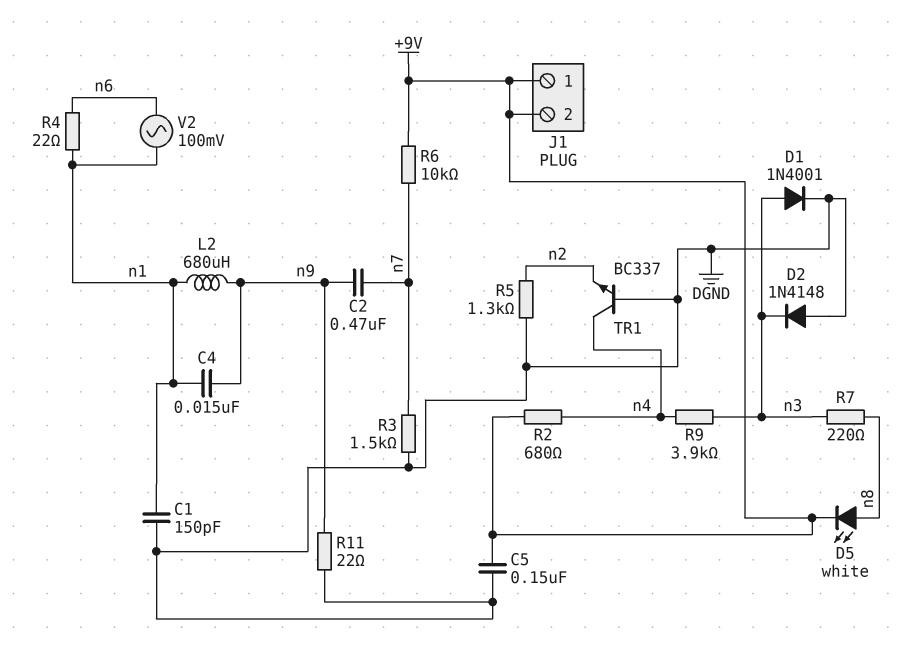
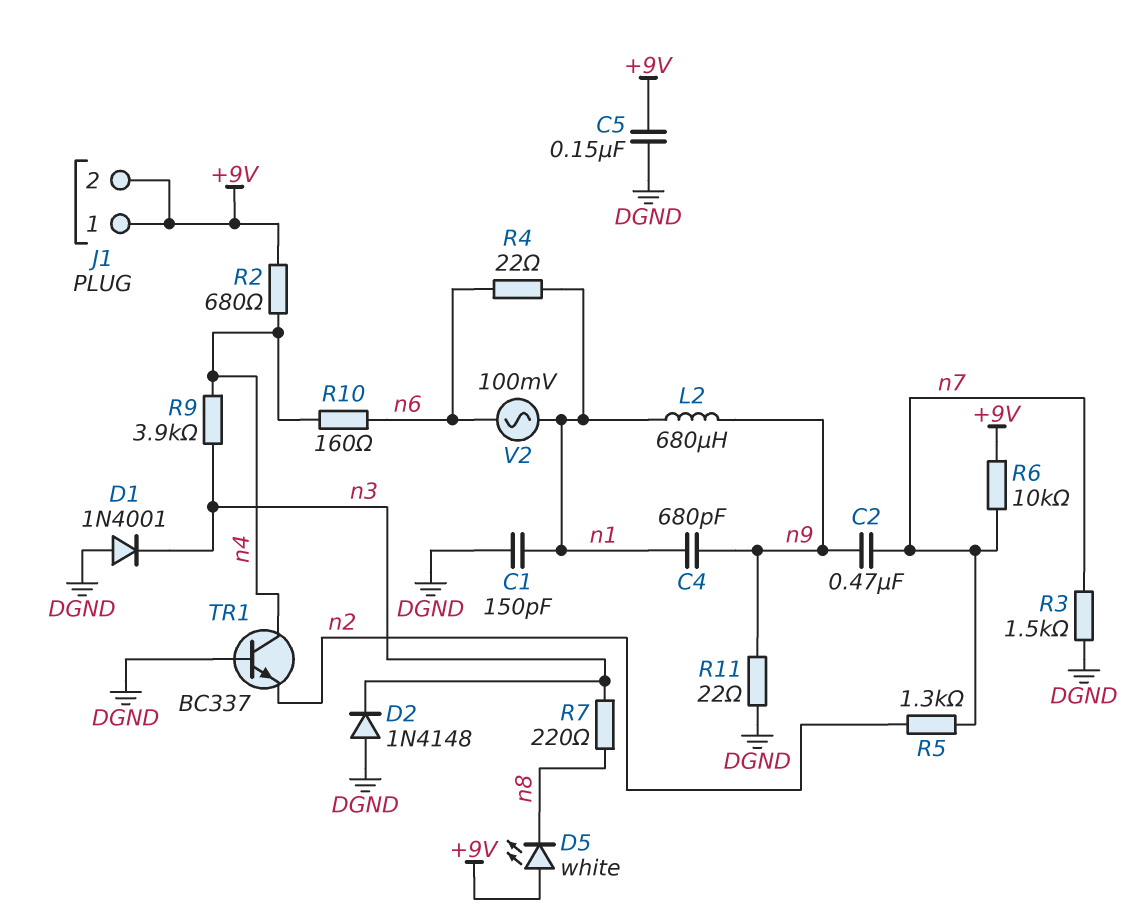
C4: 15nF (n1, n9) -> 680pF (n1, n9)
D1: diode 1N4001 (A n3, K DGND) -> diode 1N4001 (A DGND, K n3)
D5: LED white (A n8, K +9V) -> LED white (A +9V, K n8)
R5: 1.3k (DGND, n2) -> 1.3k (n2, n7)
R10: none -> 160 (n4, n6)

